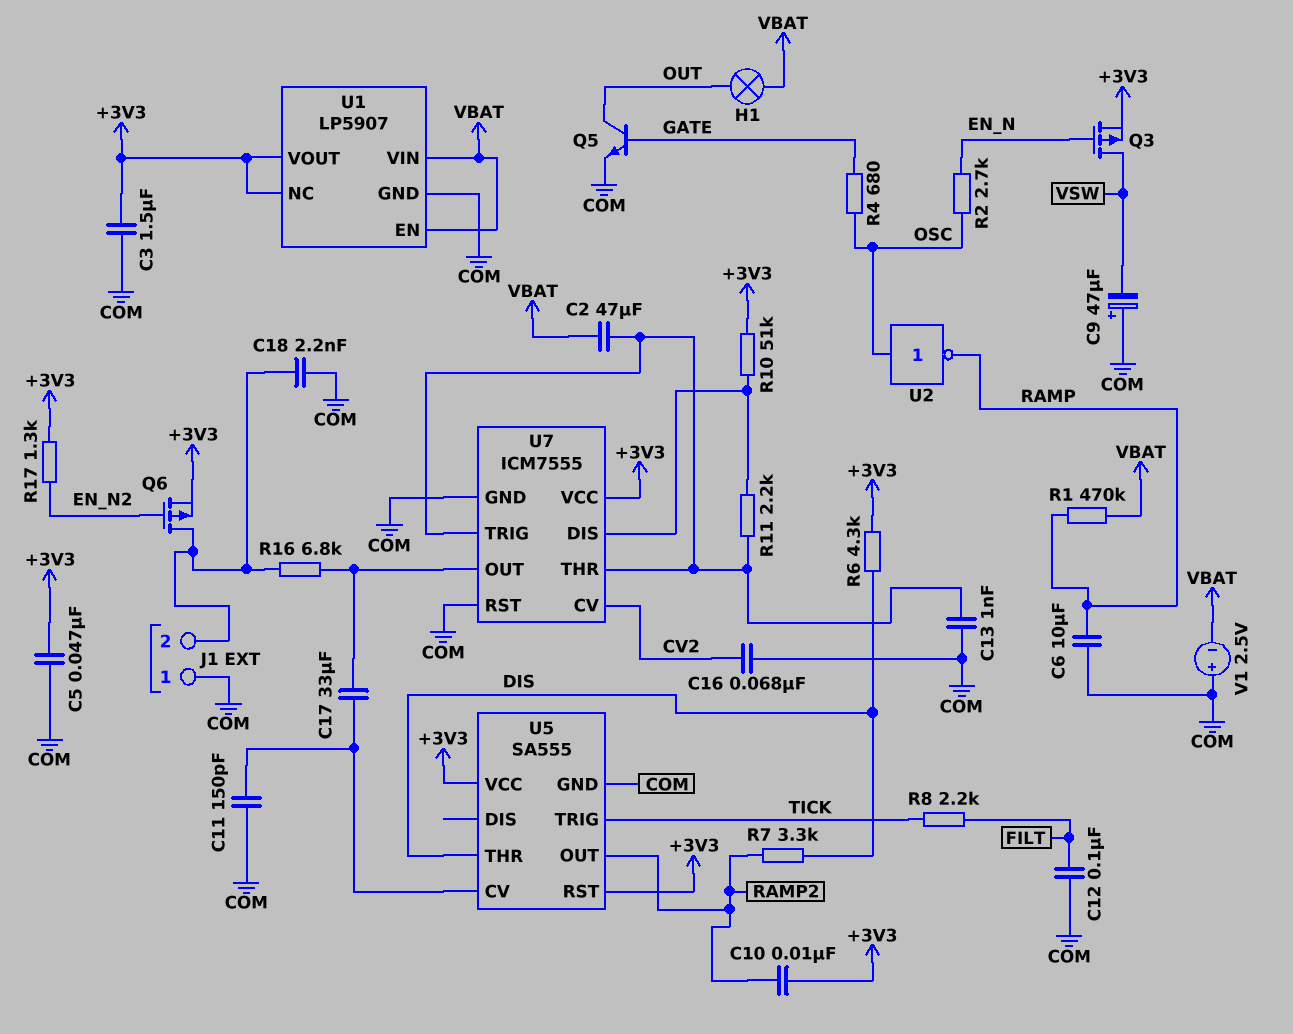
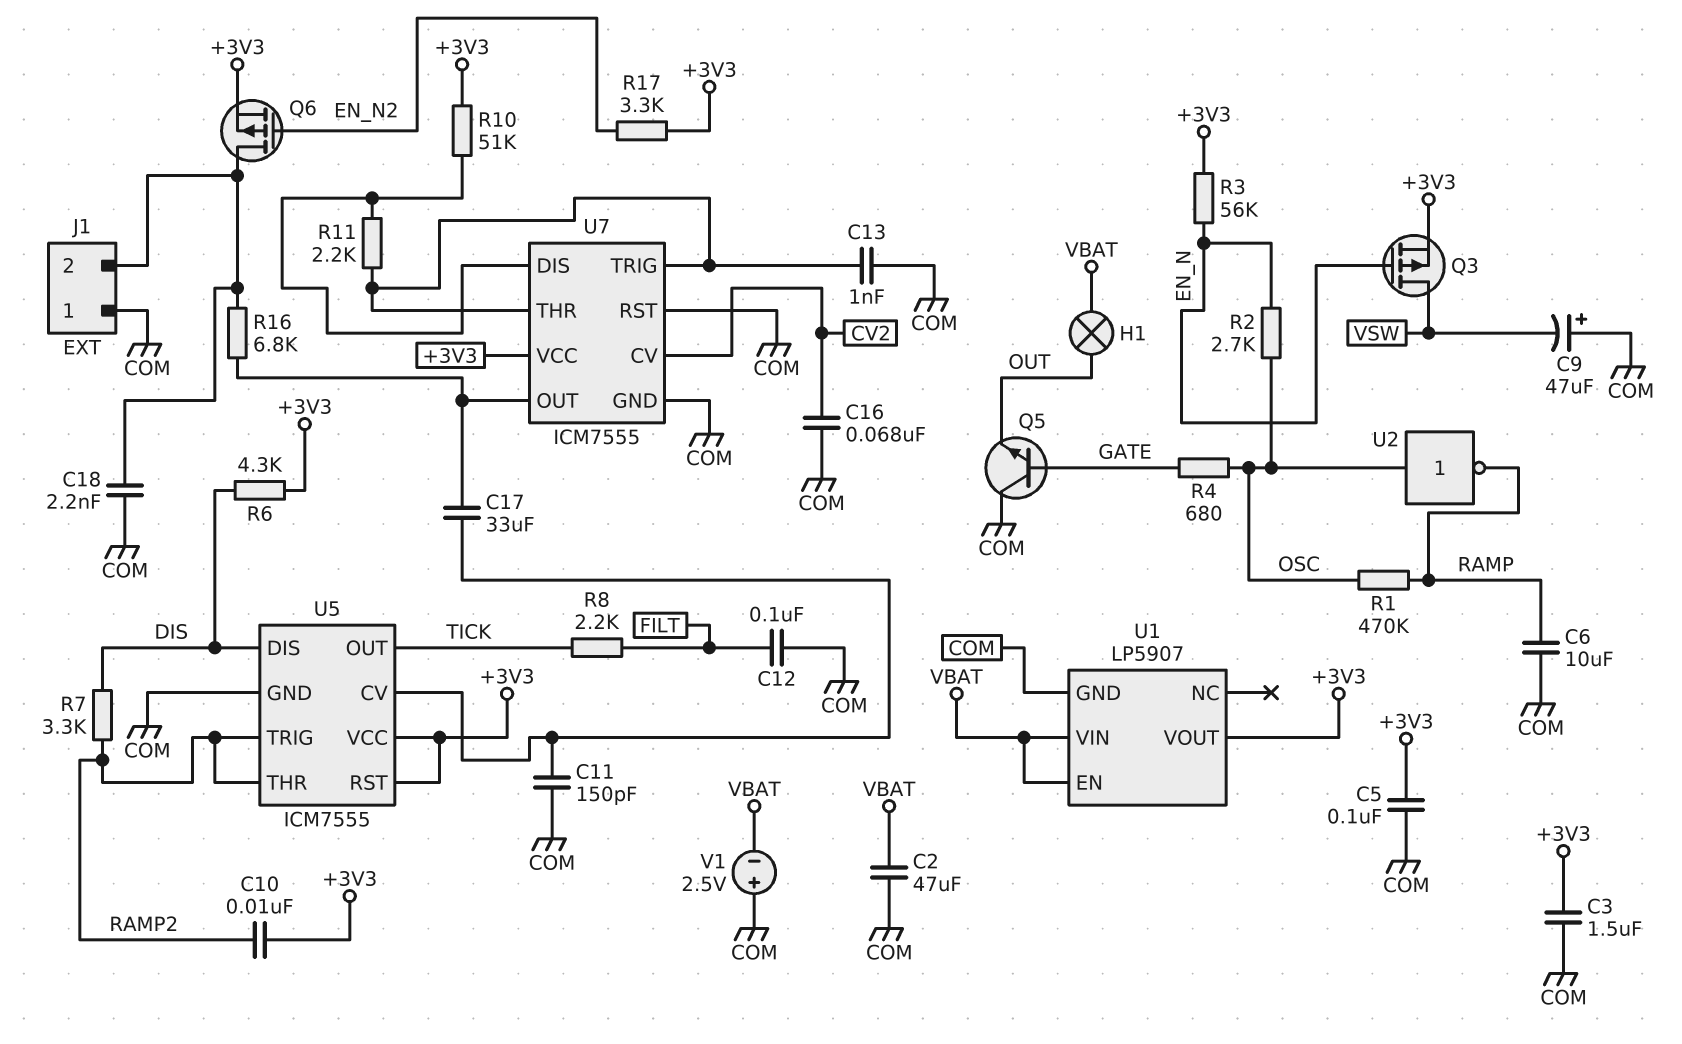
C2: 47uF (U7/THR, VBAT) -> 47uF (COM, VBAT)
C5: 47nF (+3V3, COM) -> 100nF (+3V3, COM)
Q5: NPN (B GATE, C OUT, E COM) -> NPN (B GATE, C COM, E OUT)
R1: 470k (RAMP, VBAT) -> 470k (OSC, RAMP)
R3: none -> 56k (+3V3, EN_N)
R17: 1.3k (+3V3, EN_N2) -> 3.3k (+3V3, EN_N2)
U1 pin NC: +3V3 -> none
U5: SA555 -> ICM7555
U5 pin DIS: none -> DIS
U5 pin OUT: RAMP2 -> TICK
U5 pin THR: DIS -> RAMP2
U5 pin TRIG: TICK -> RAMP2

